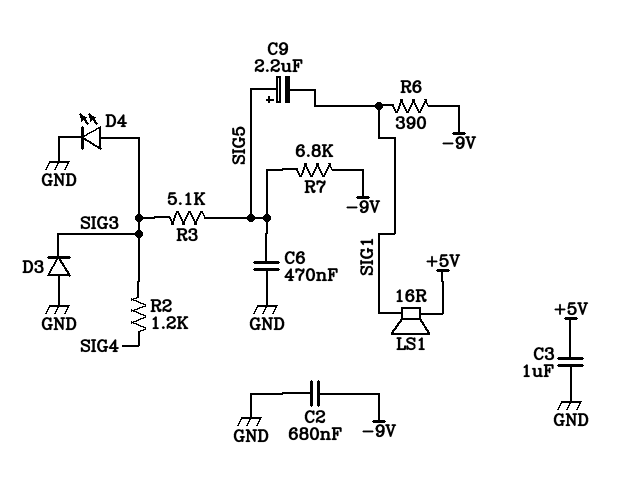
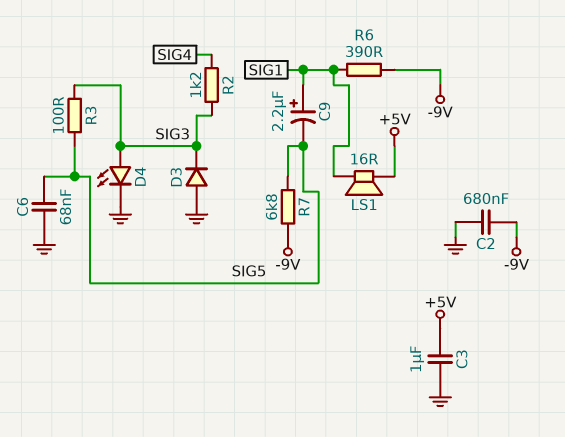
C6: 470nF (GND, SIG5) -> 68nF (GND, SIG5)
C9: 2.2uF (plus SIG5, minus SIG1) -> 2.2uF (plus SIG1, minus SIG5)
R3: 5.1k (SIG3, SIG5) -> 100 (SIG3, SIG5)

